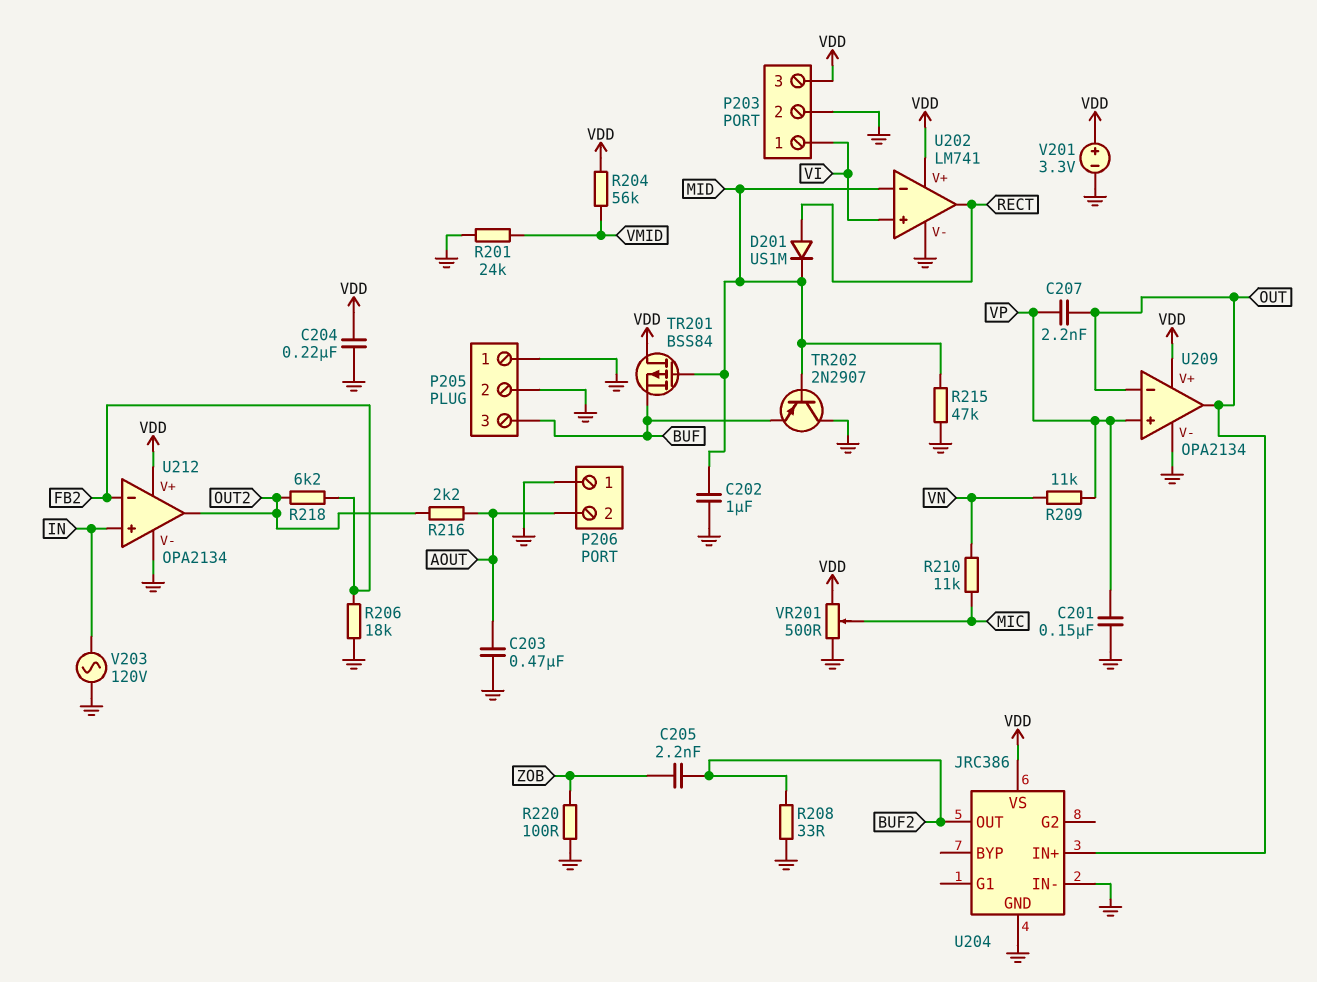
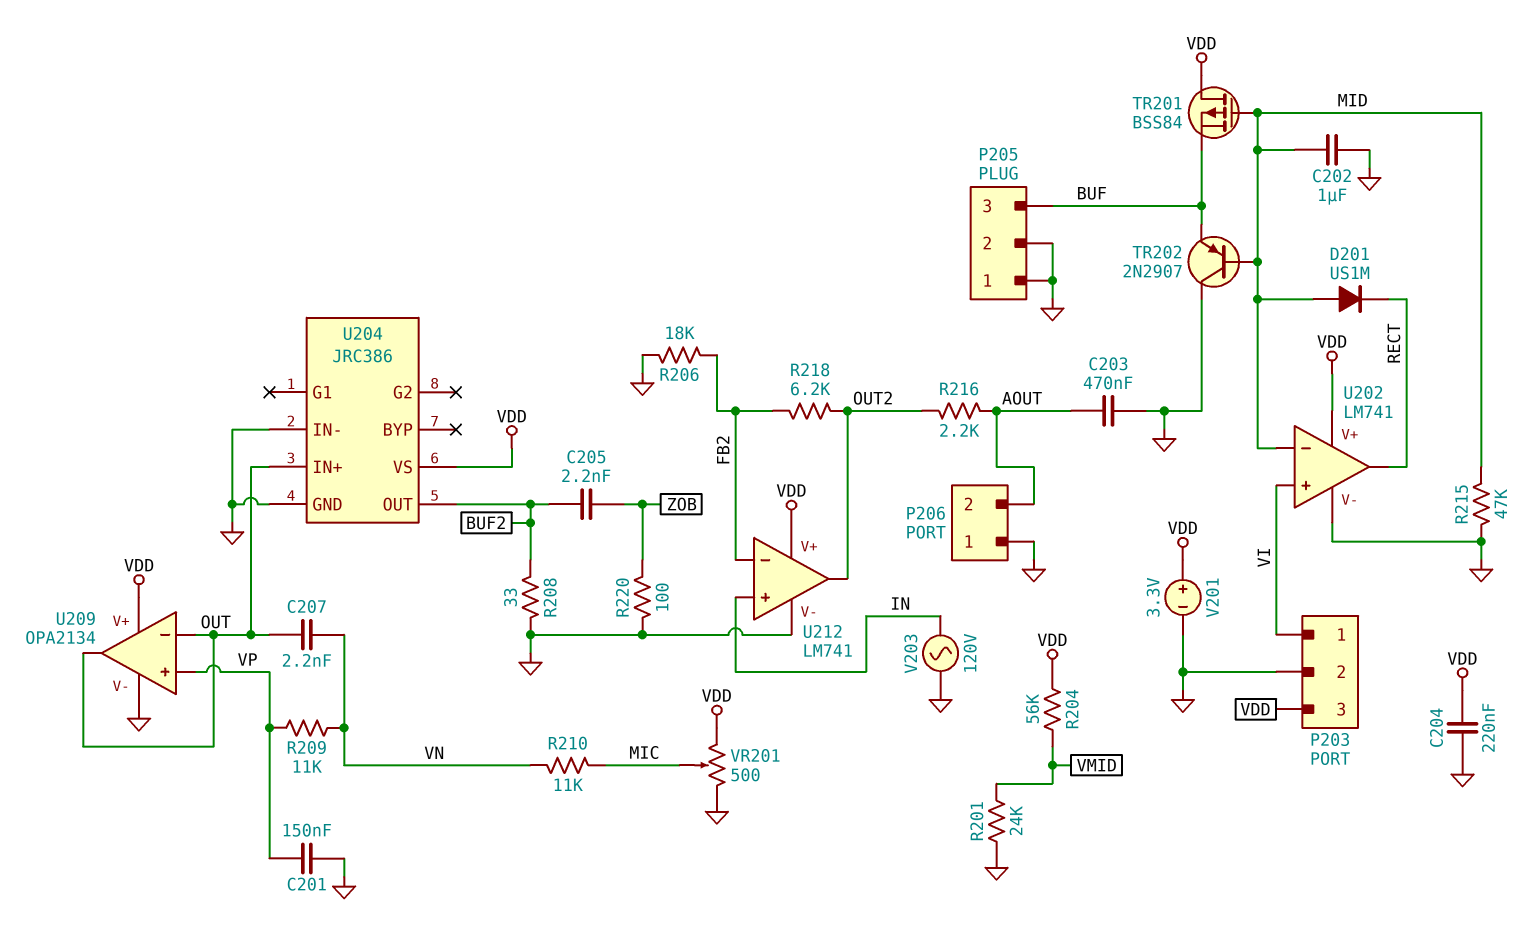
C207: 2.2nF (OUT, VP) -> 2.2nF (OUT, VN)
D201: diode US1M (A RECT, K MID) -> diode US1M (A MID, K RECT)
U212: OPA2134 -> LM741

